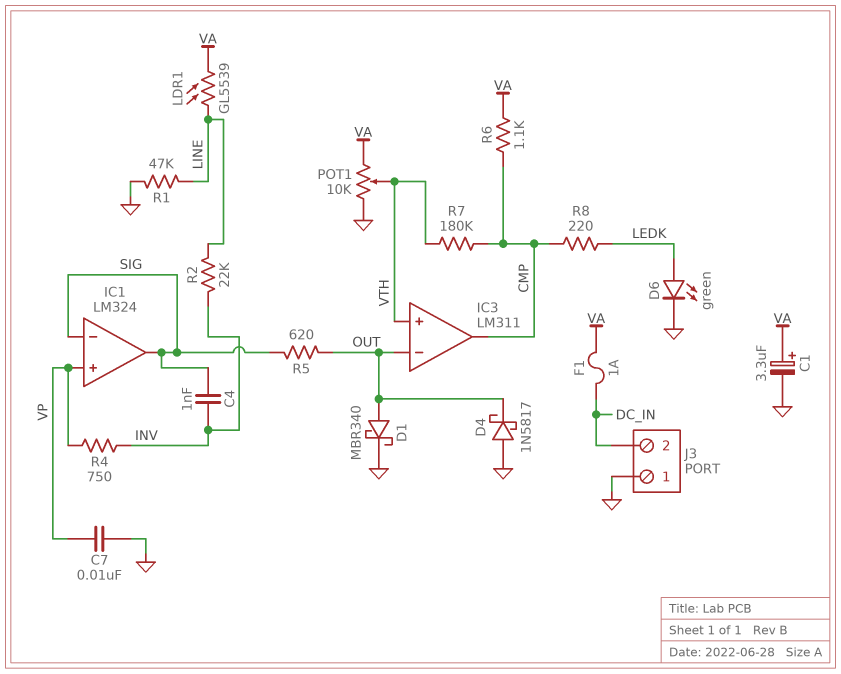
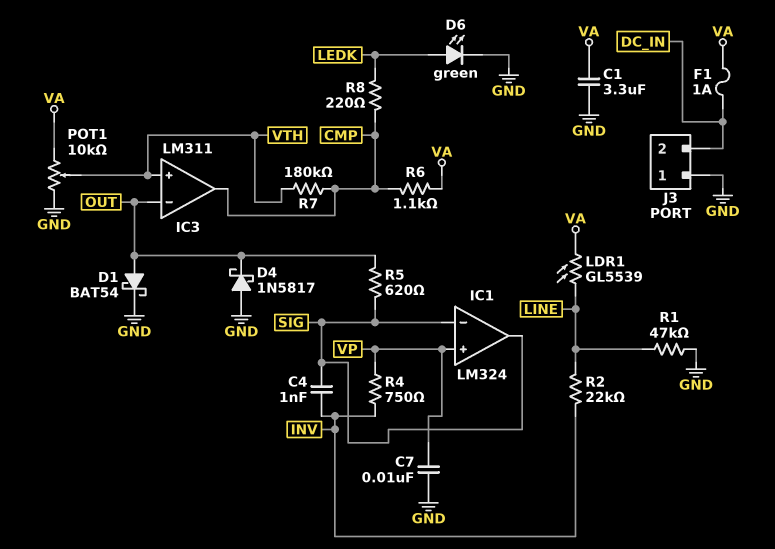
C1: 3.3uF (plus VA, minus GND) -> 3.3uF (GND, VA)
D1: schottky MBR340 (A OUT, K GND) -> schottky BAT54 (A OUT, K GND)

